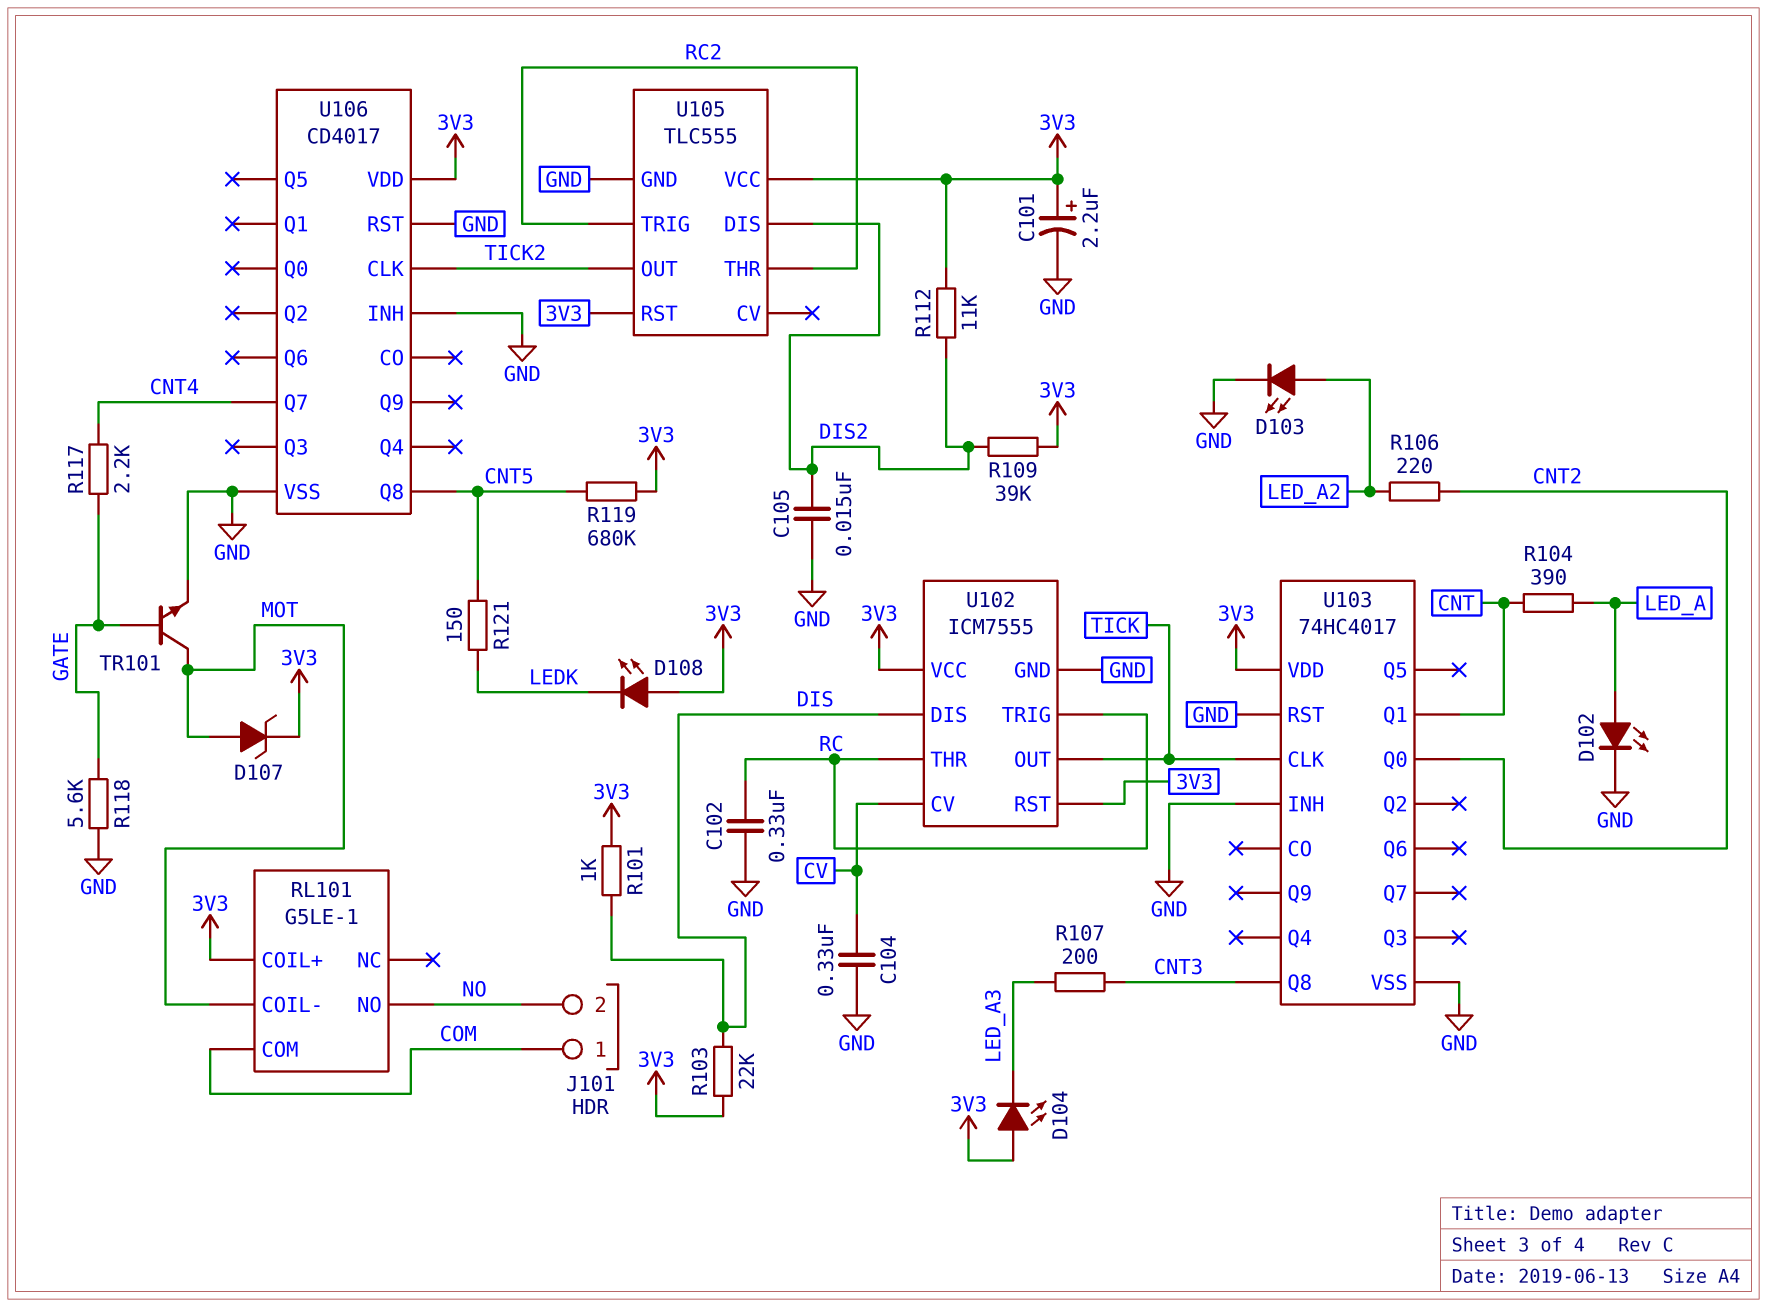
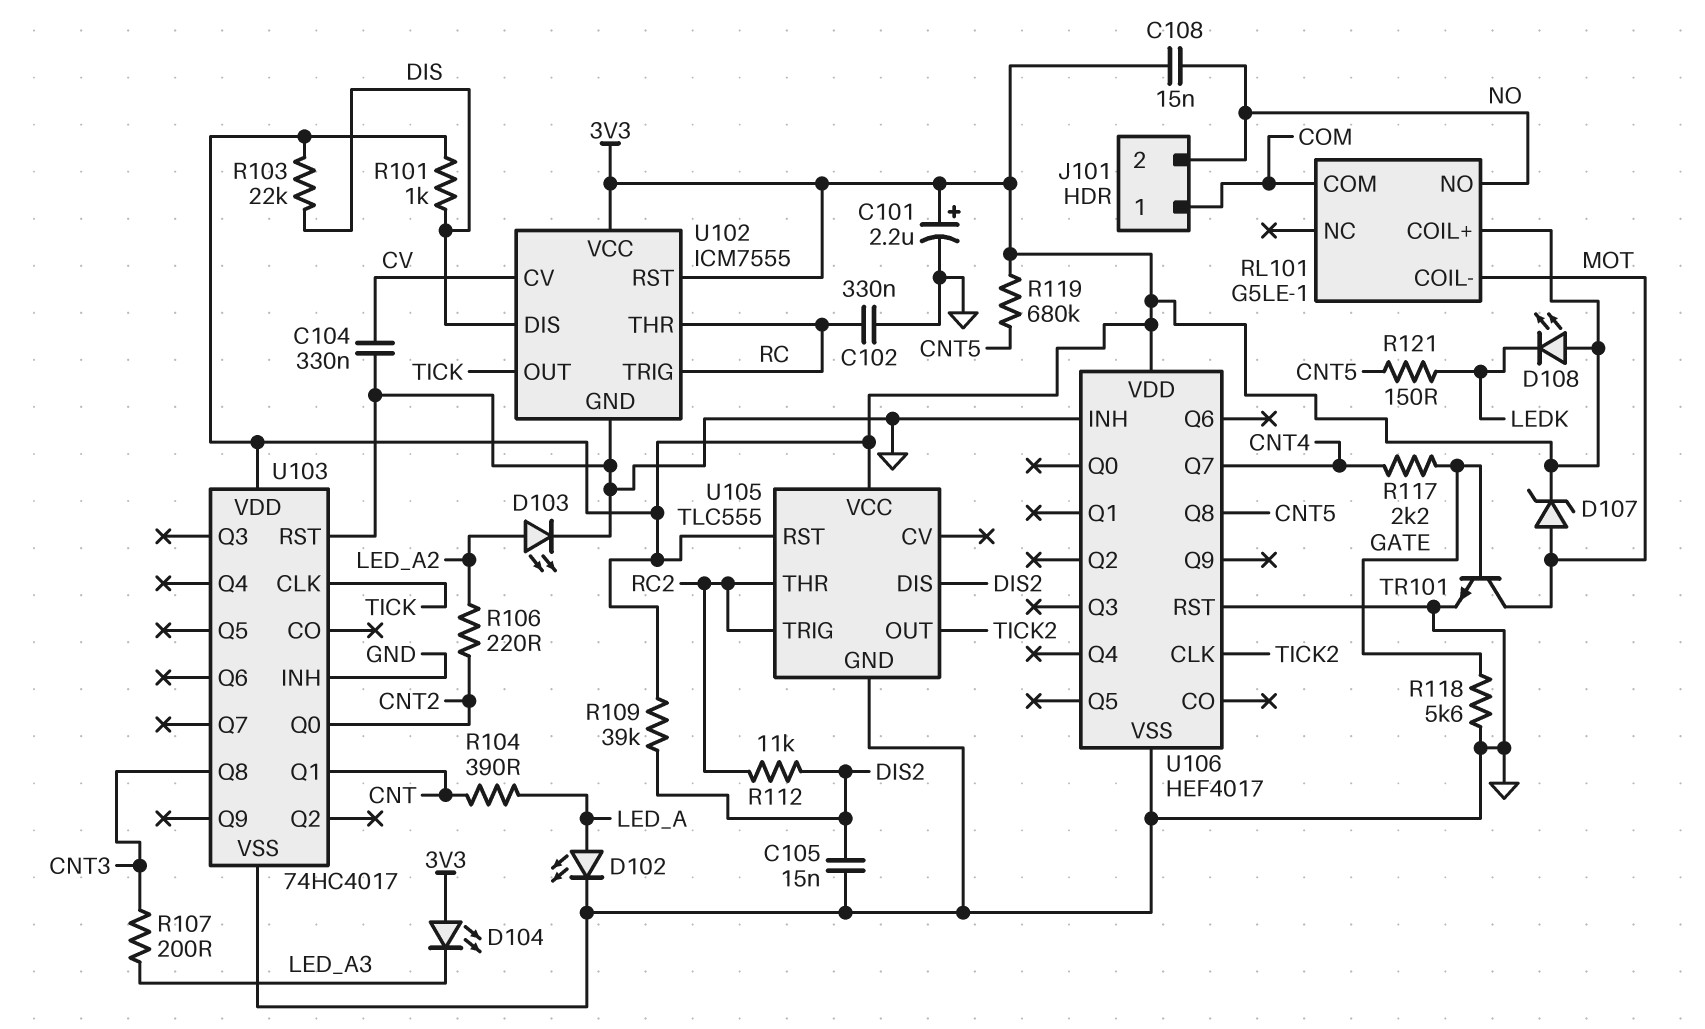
C108: none -> 15nF (3V3, NO)
R112: 11k (3V3, DIS2) -> 11k (DIS2, RC2)
U106: CD4017 -> HEF4017

